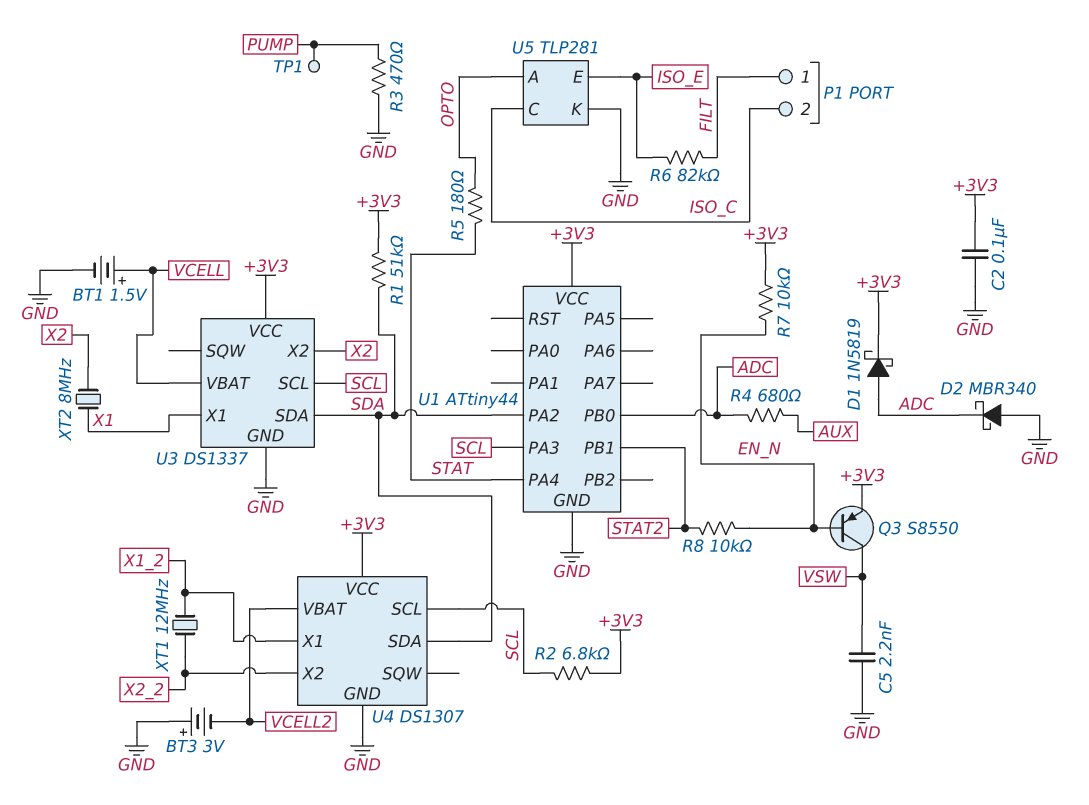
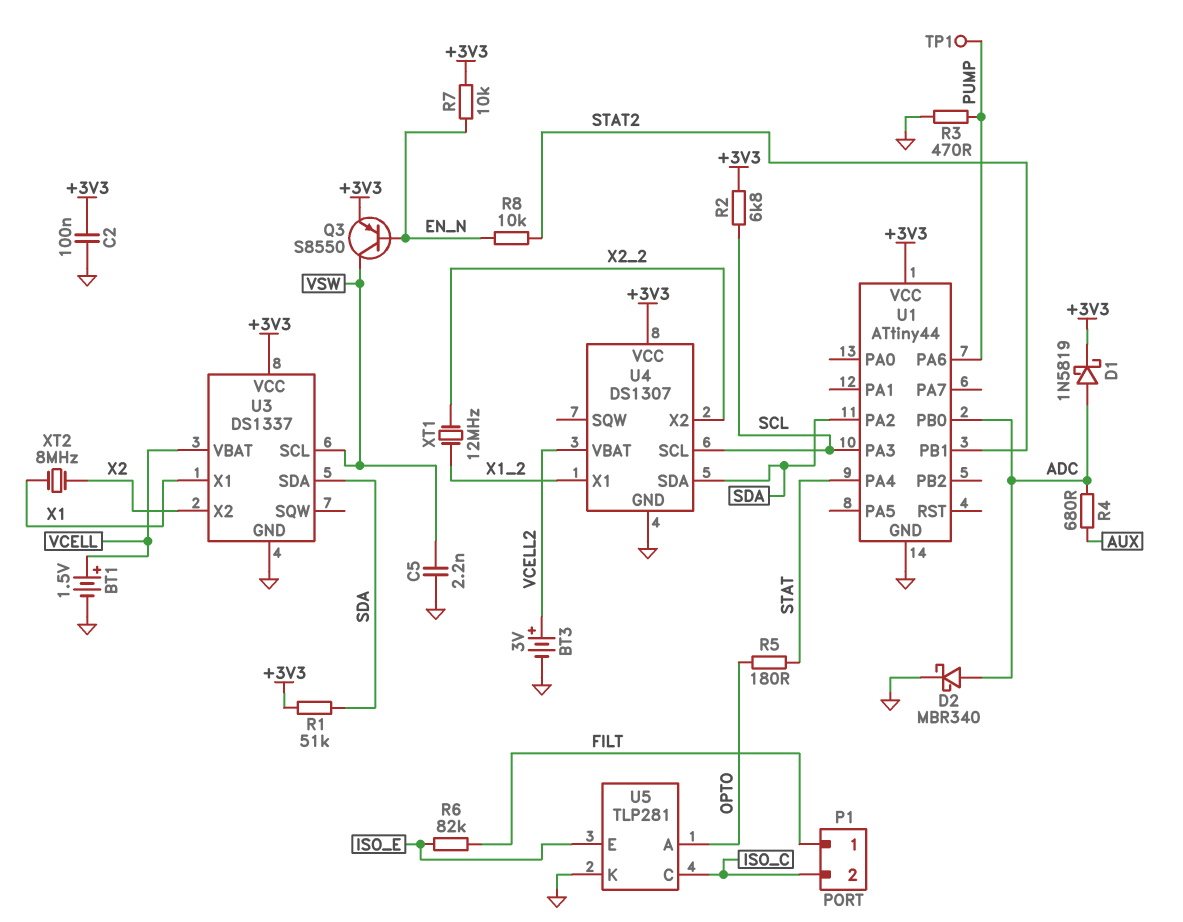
BT3: 3V (plus GND, minus VCELL2) -> 3V (plus VCELL2, minus GND)
D2: schottky MBR340 (A GND, K ADC) -> schottky MBR340 (A ADC, K GND)
U1 pin PA6: none -> PUMP
U3 pin SCL: SCL -> VSW

